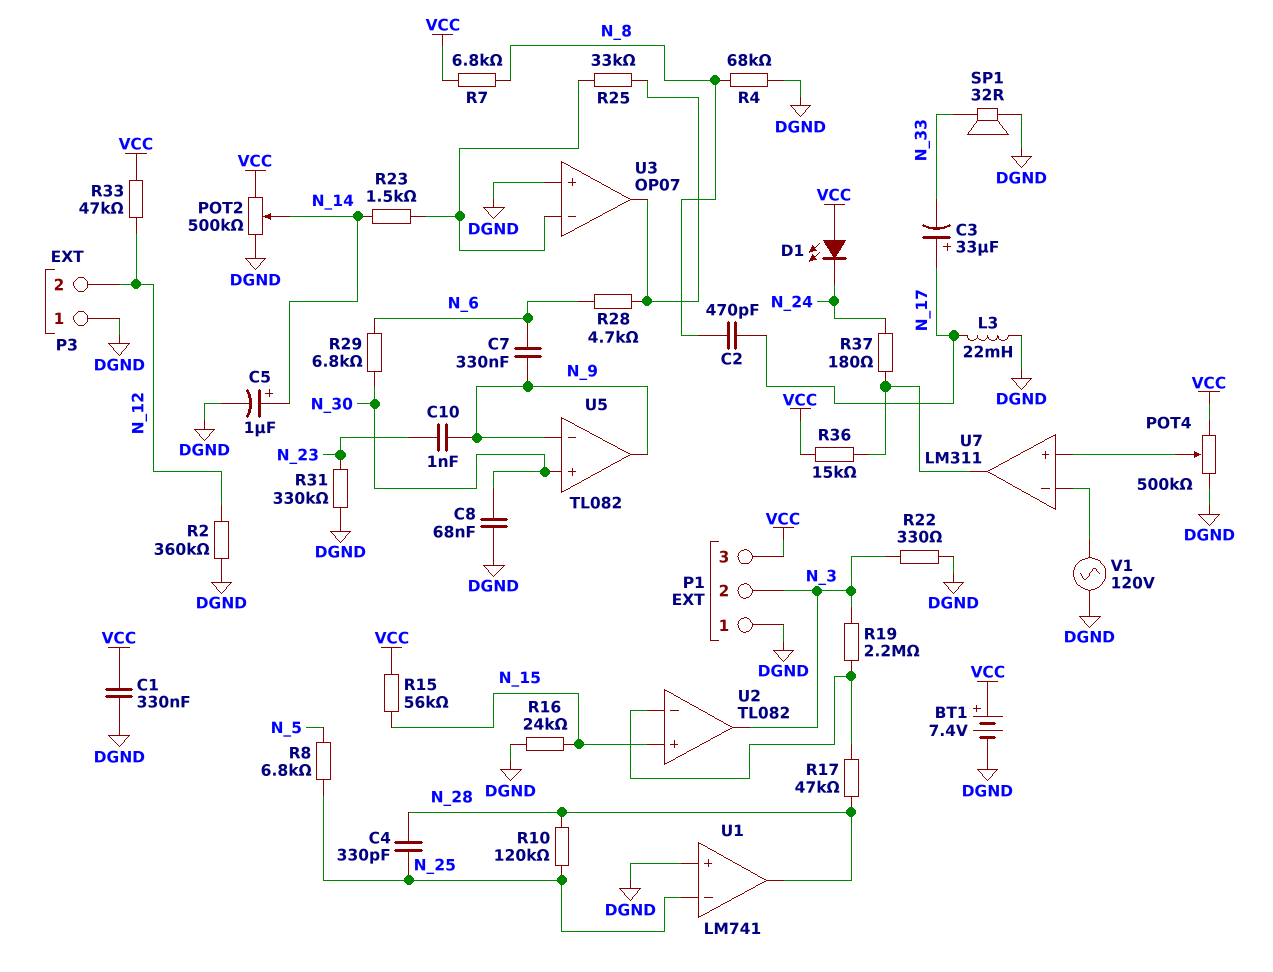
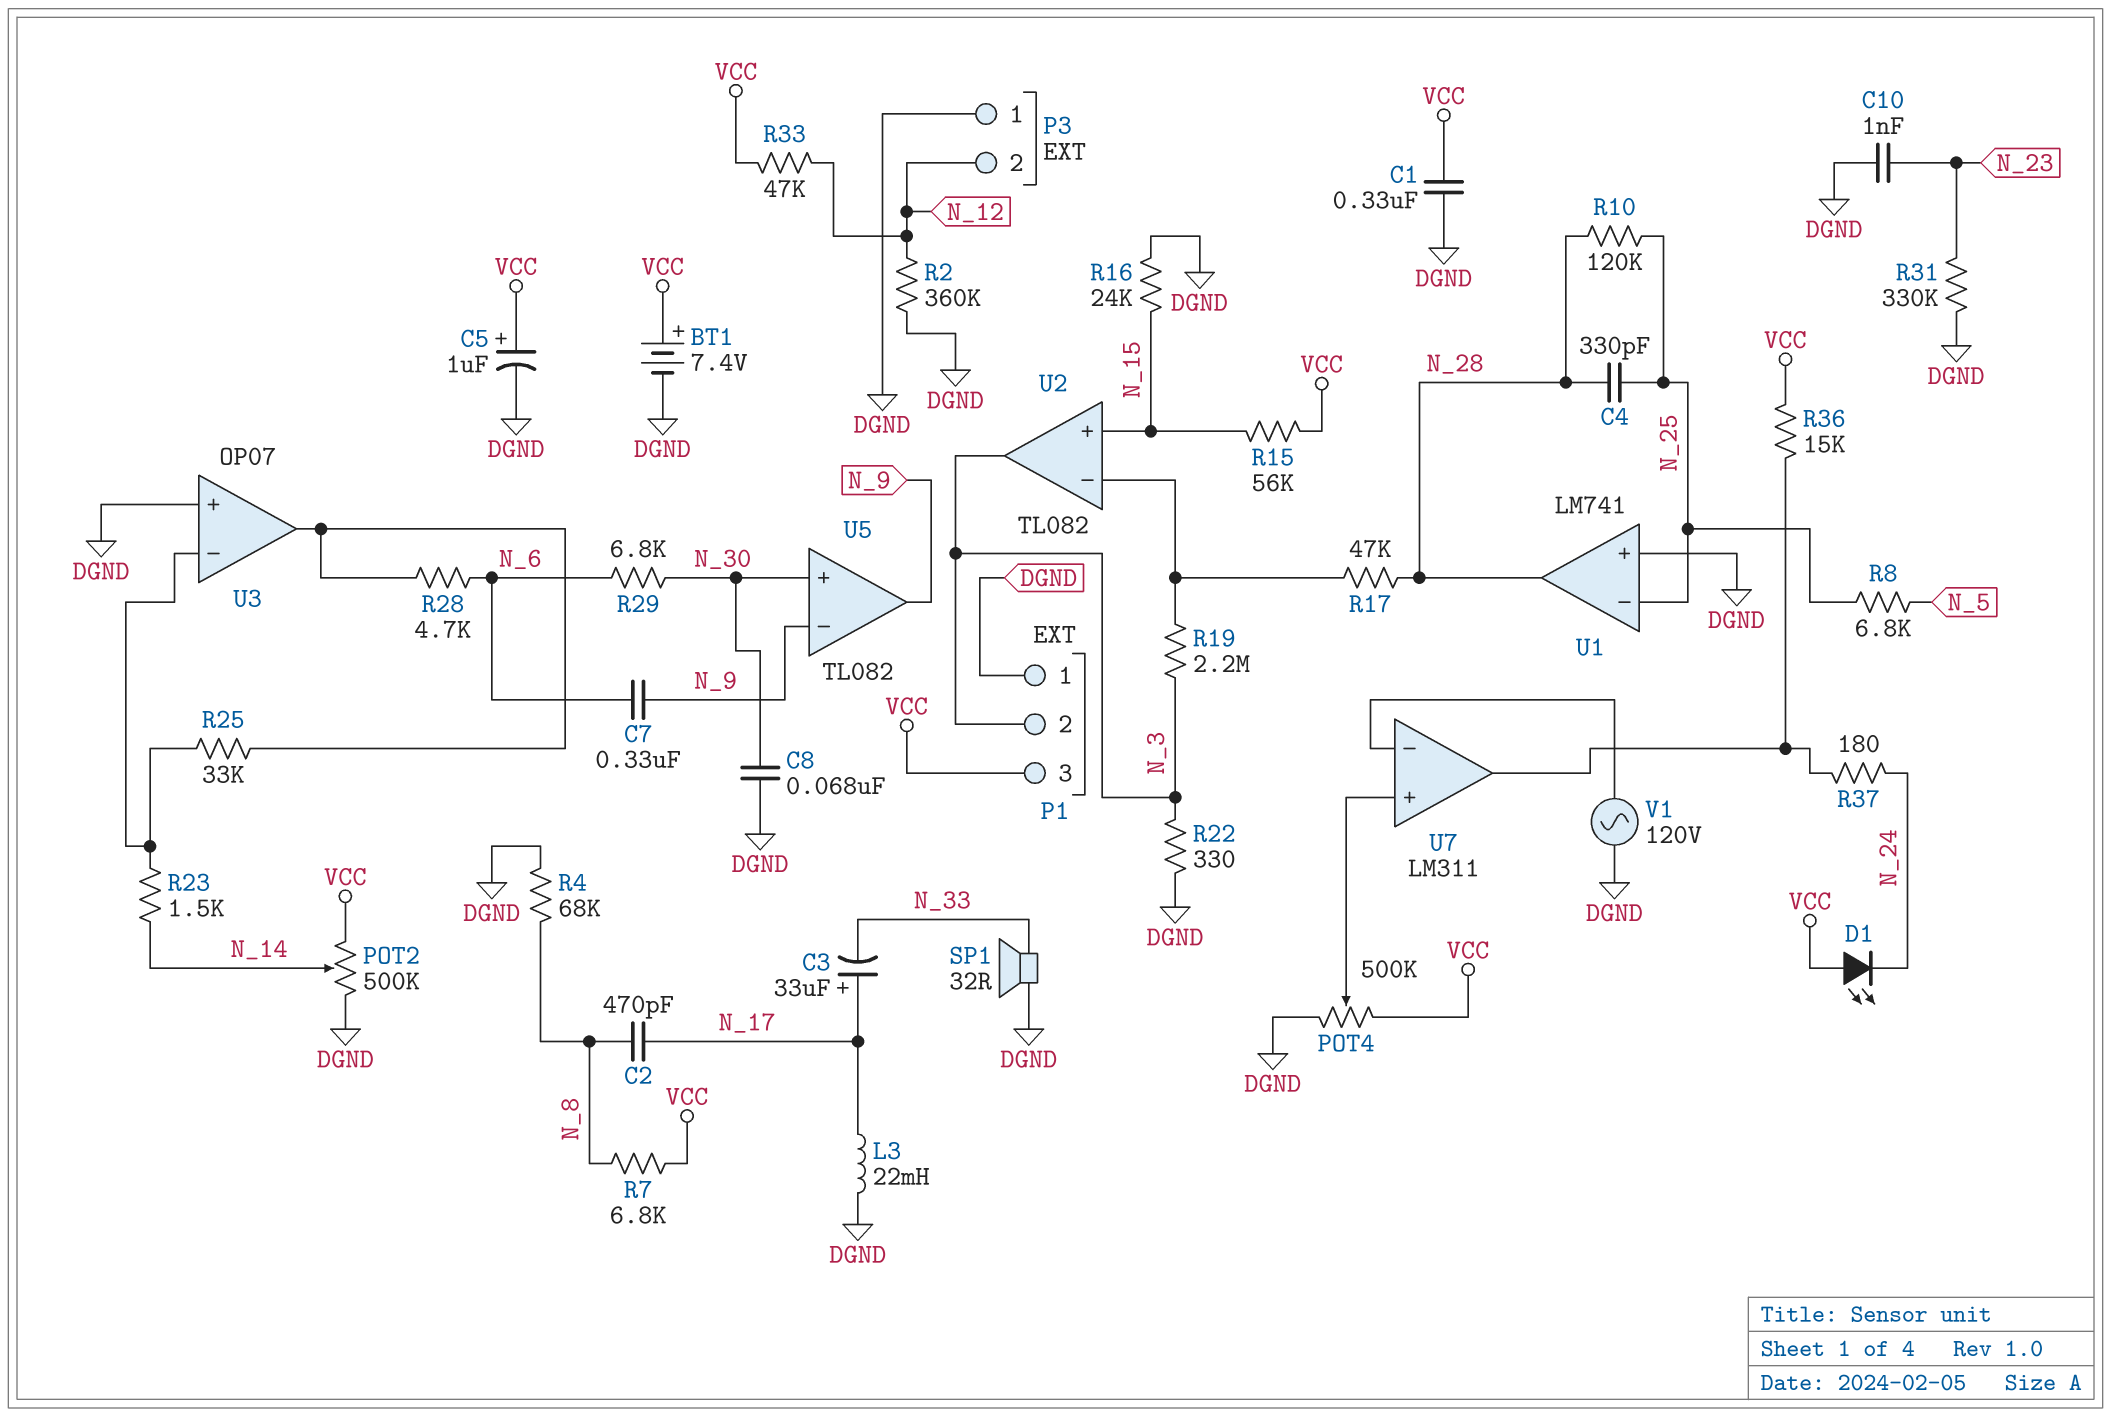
C5: 1uF (plus N_14, minus DGND) -> 1uF (plus VCC, minus DGND)
C10: 1nF (N_9, N_23) -> 1nF (DGND, N_23)

